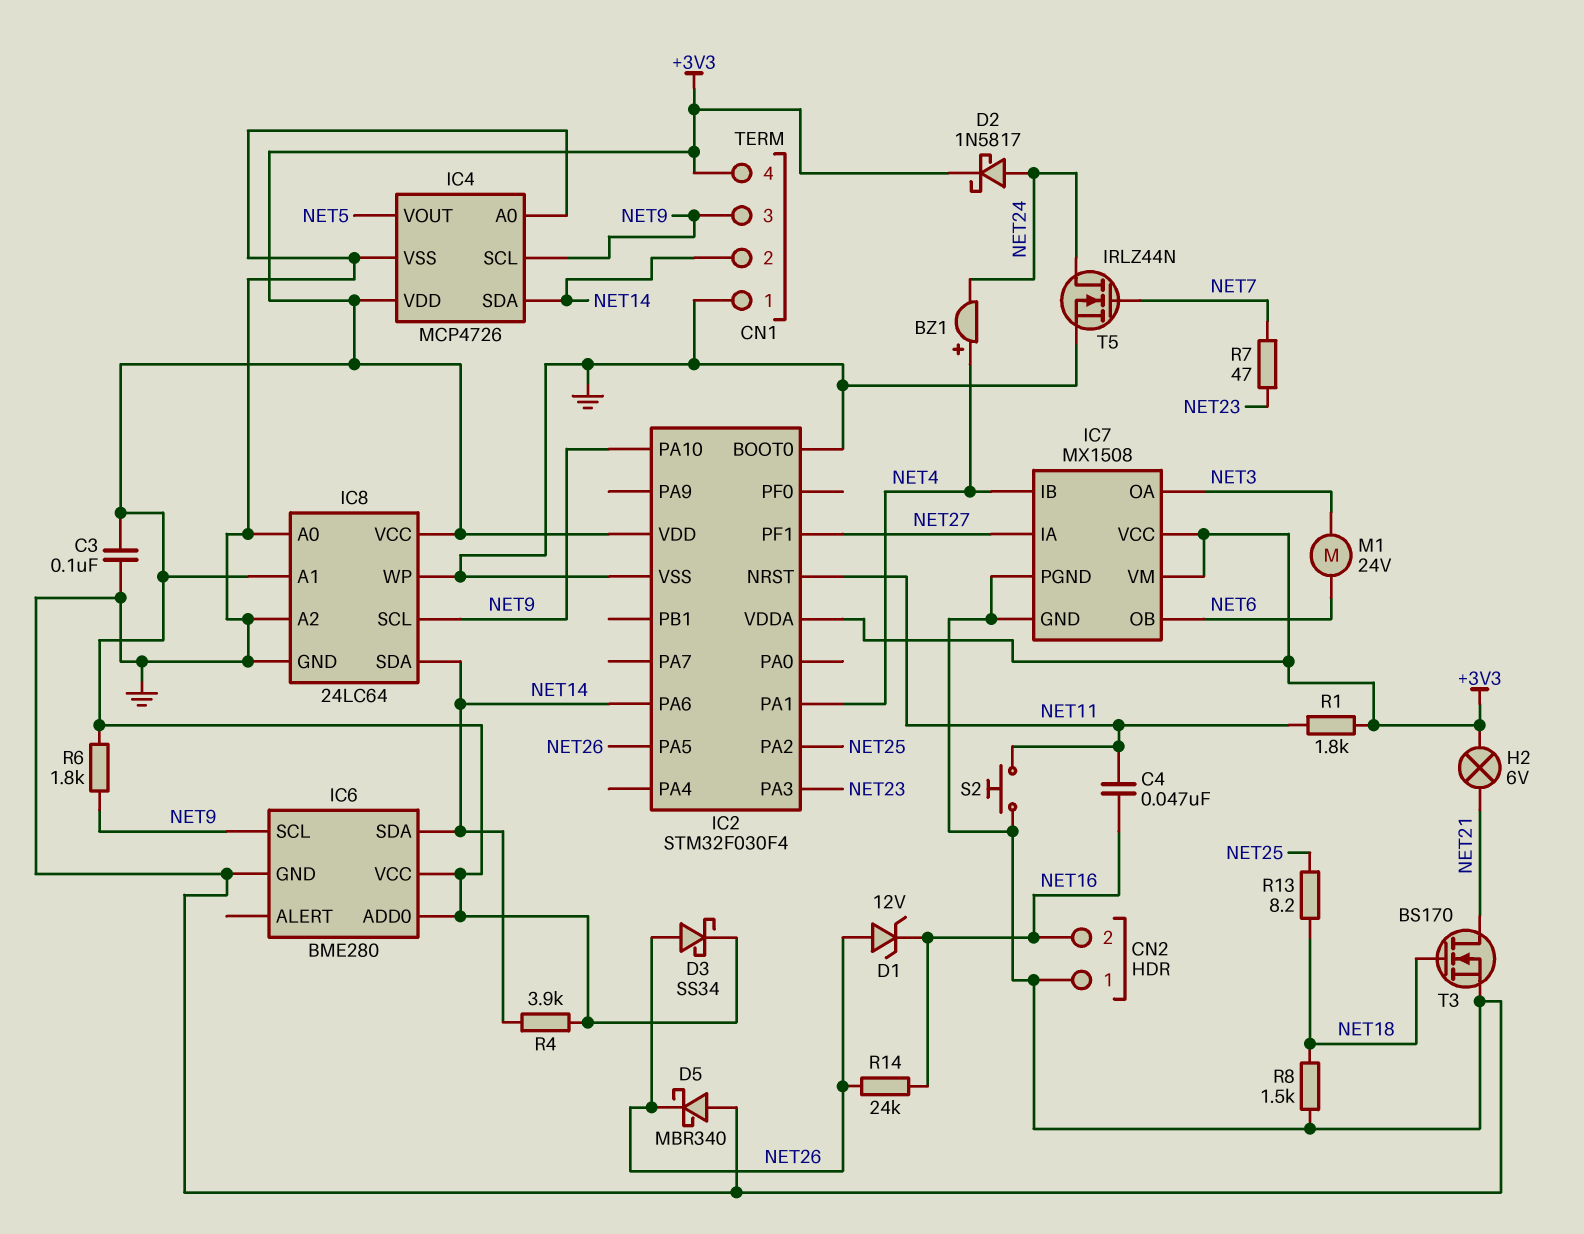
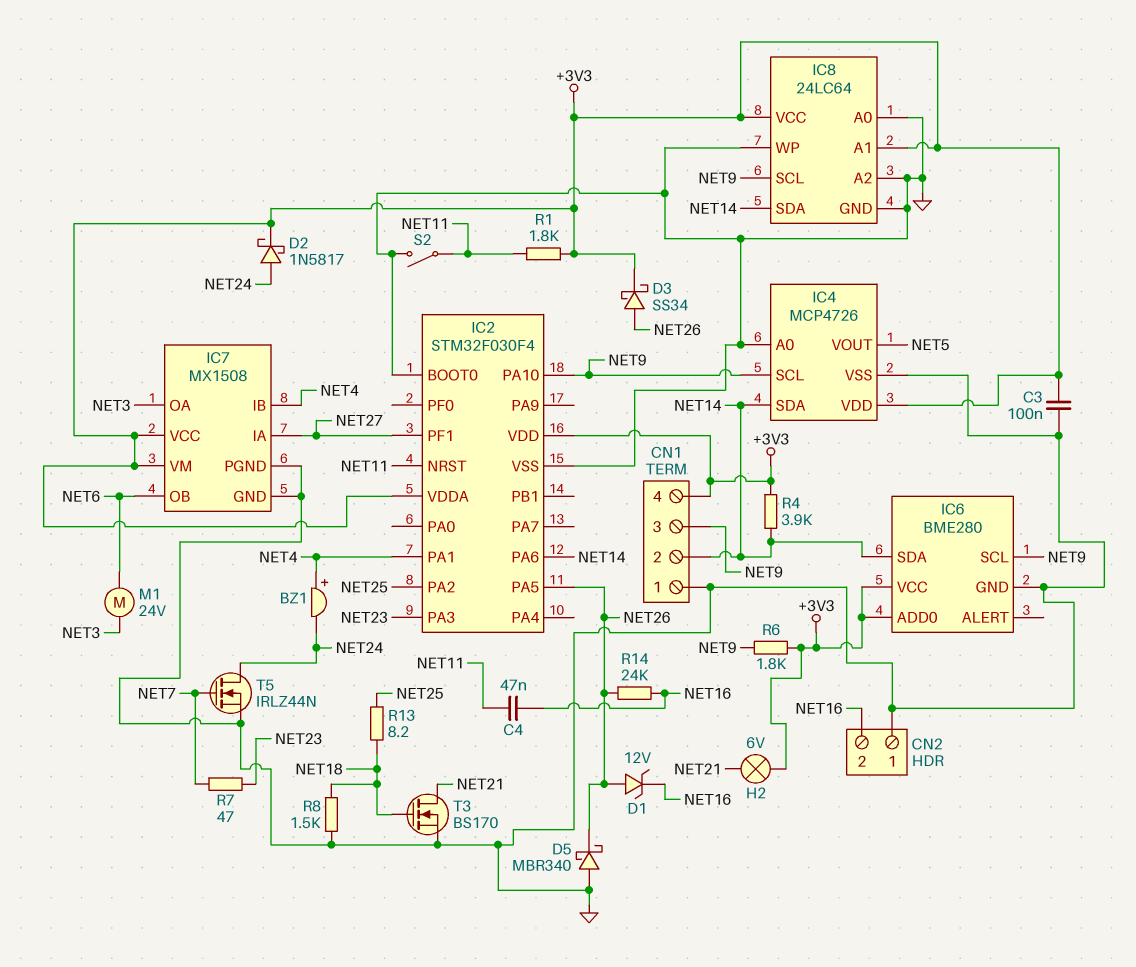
S2: button (GND, NET11) -> switch (GND, NET11)

